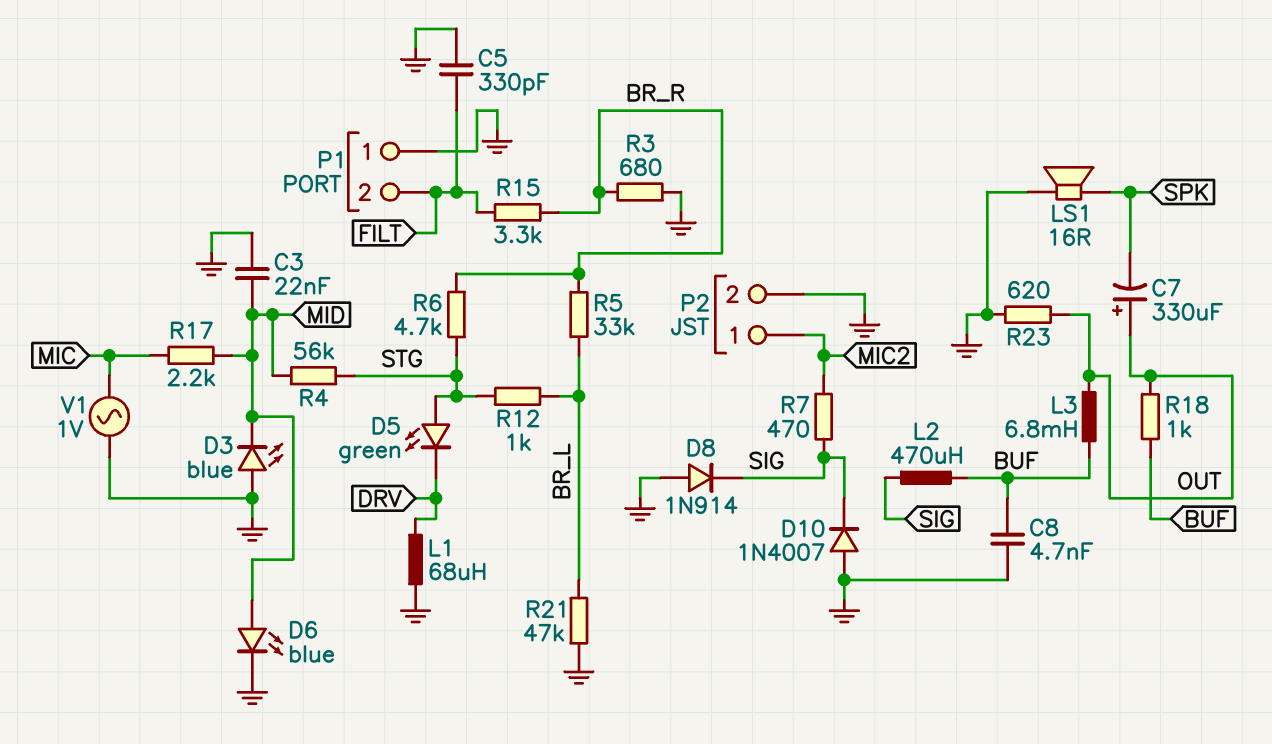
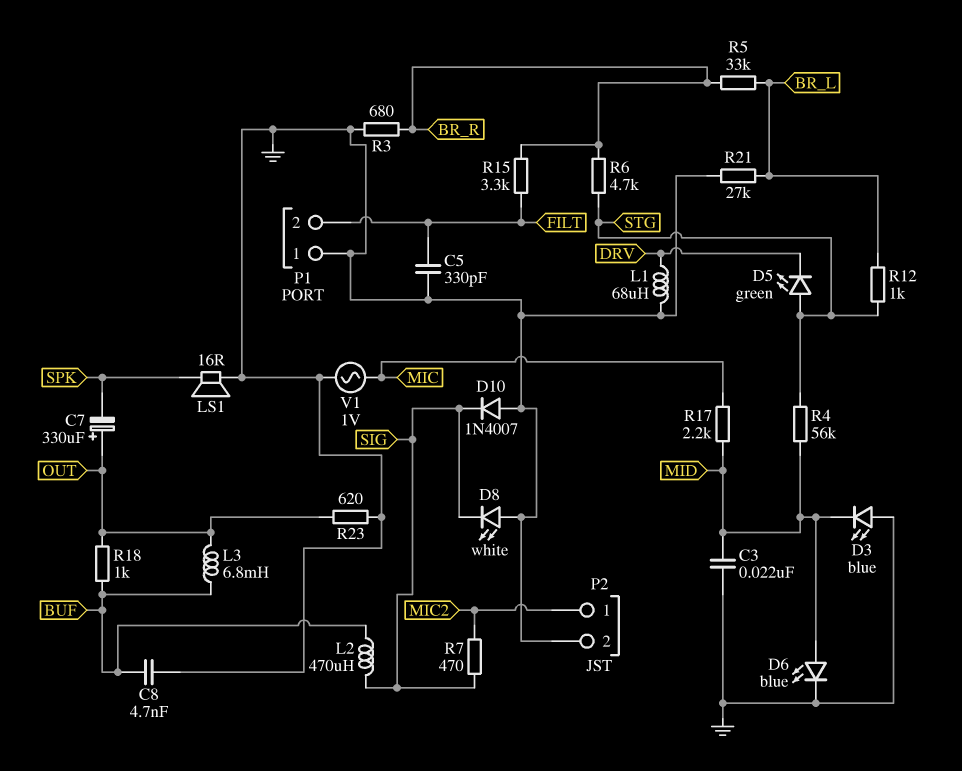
D8: diode 1N914 (A GND, K SIG) -> LED white (A GND, K SIG)
R21: 47k (BR_L, GND) -> 27k (BR_L, GND)

